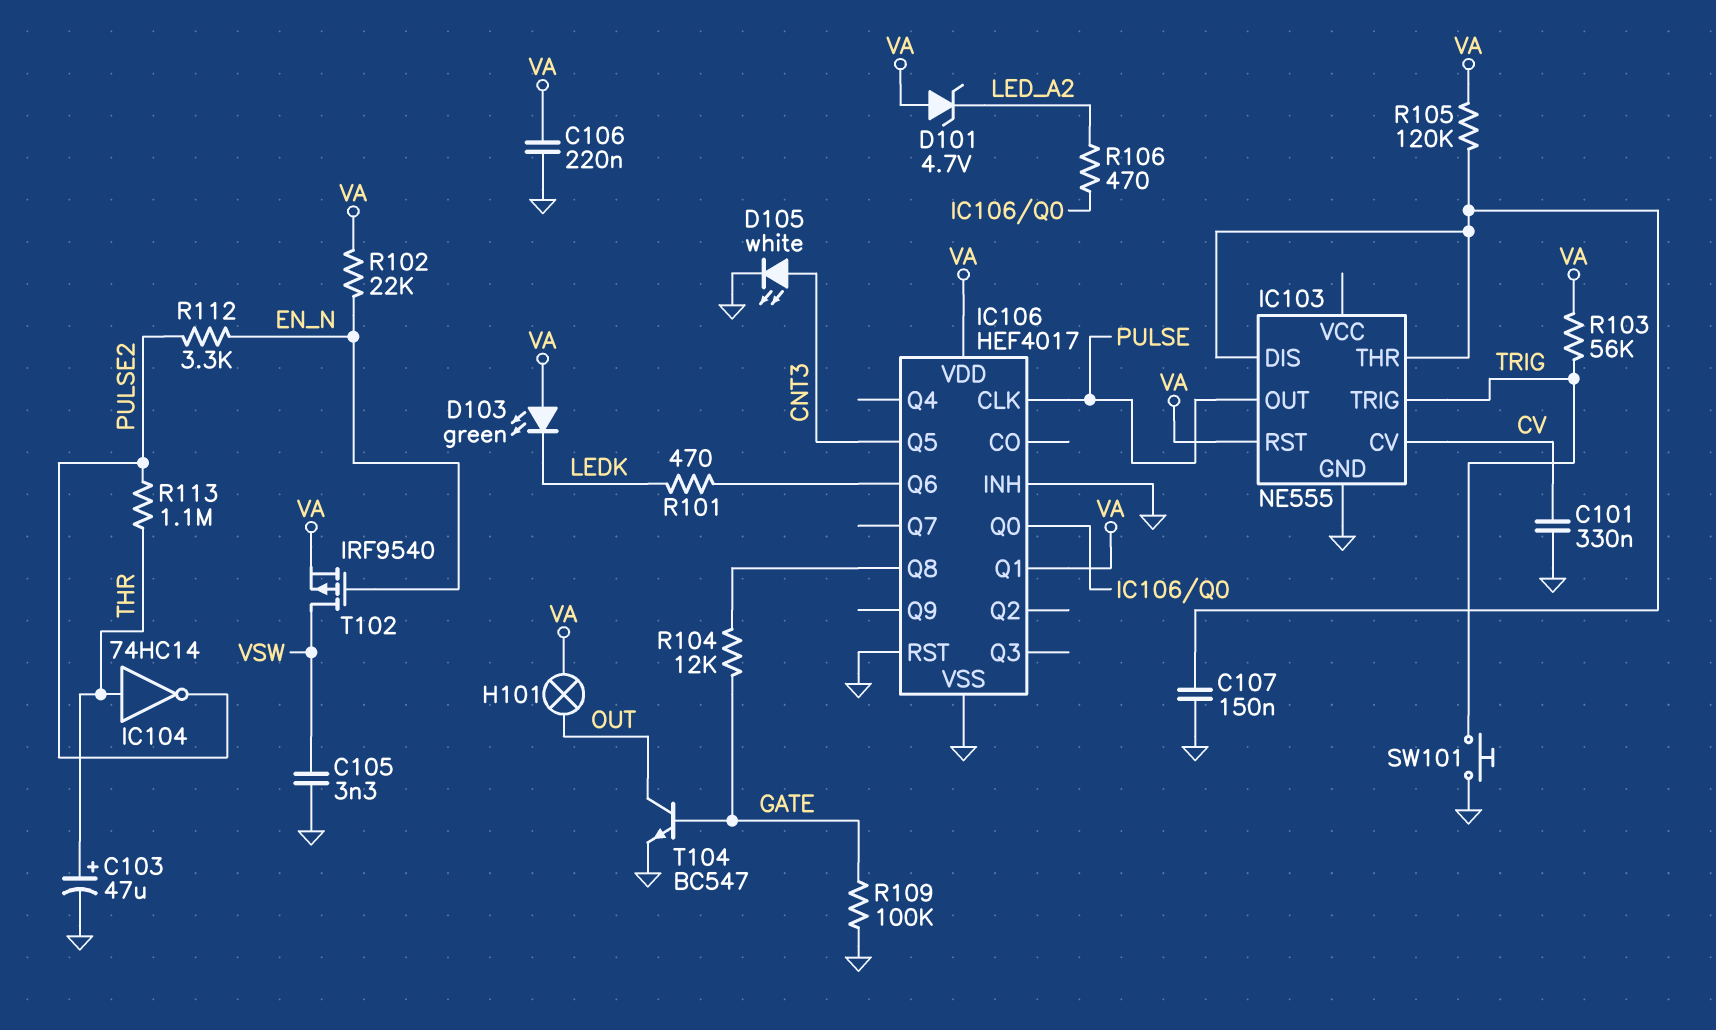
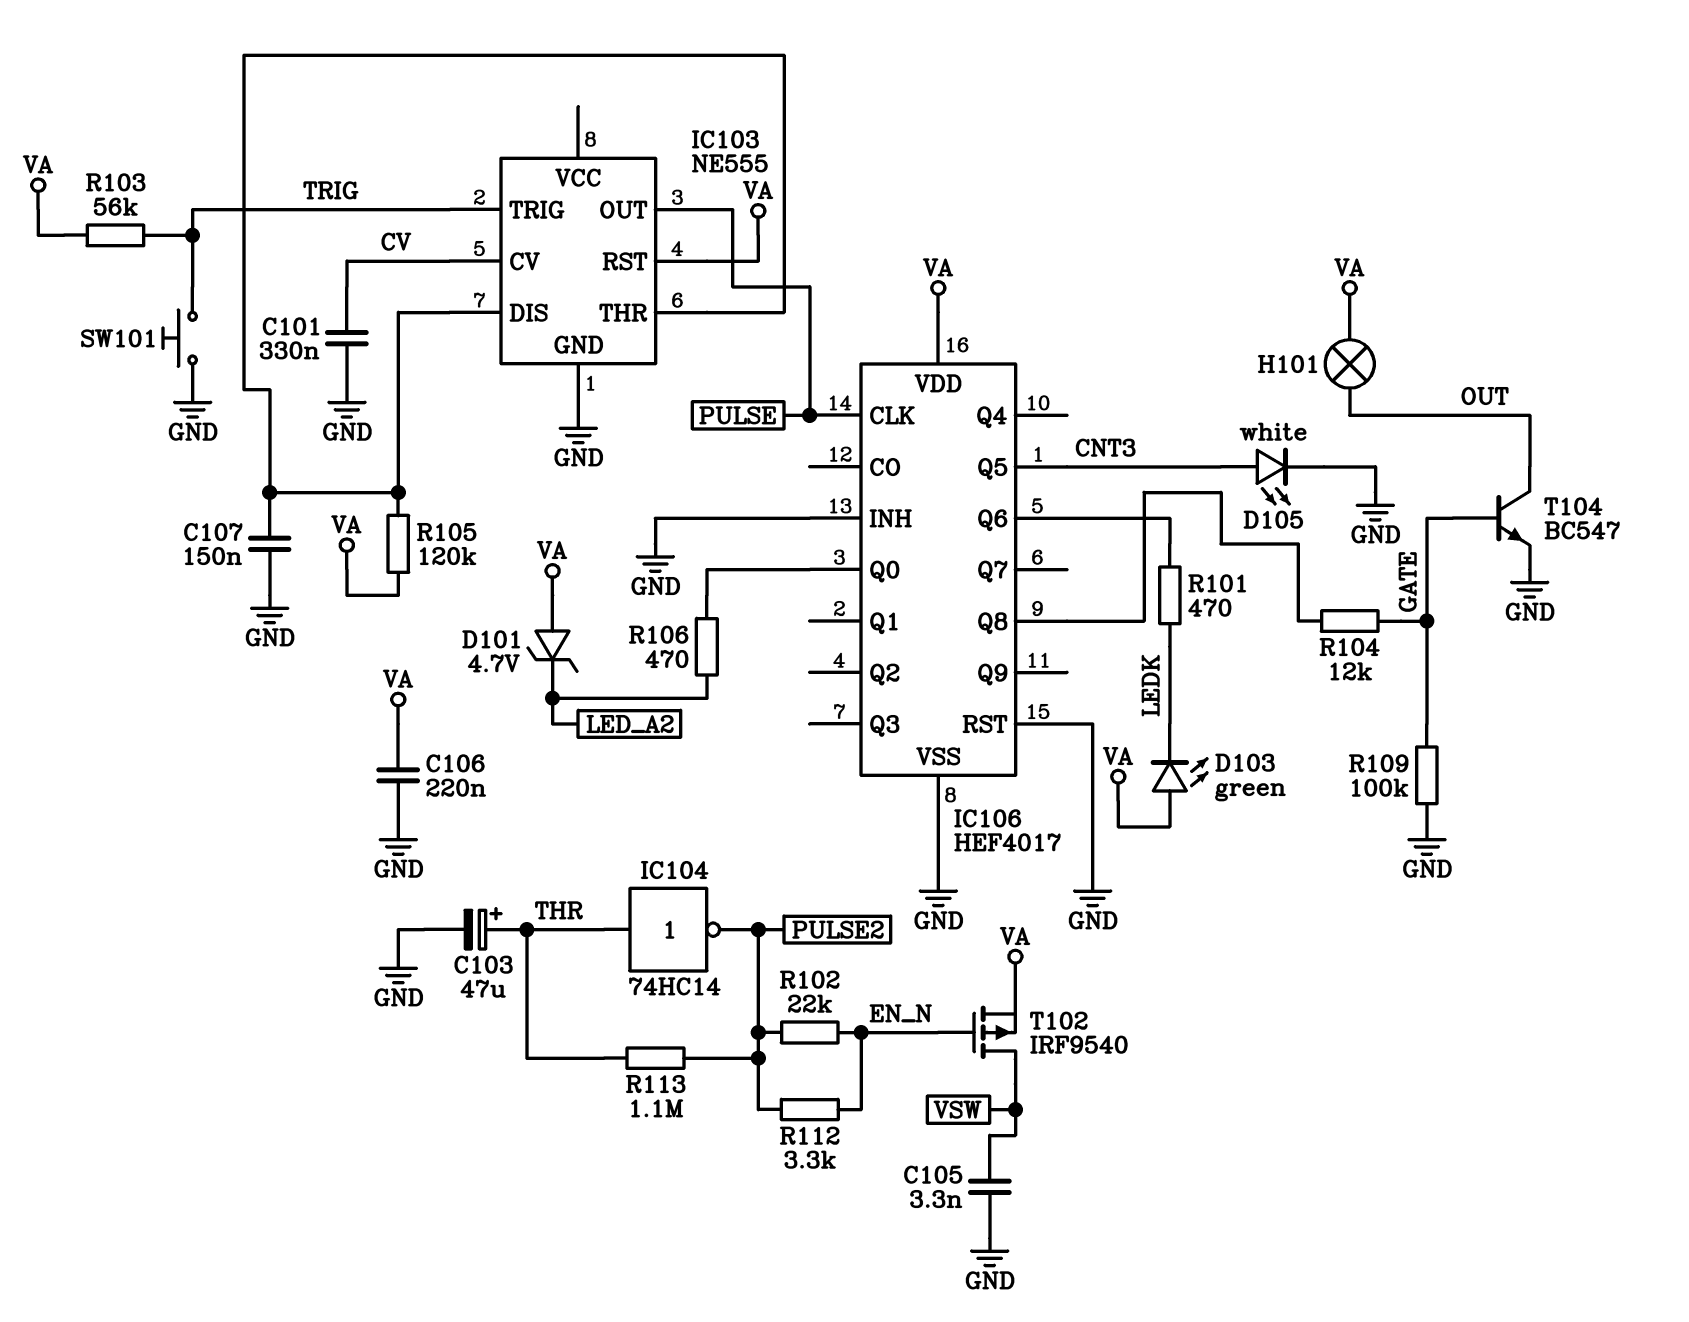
IC106 pin Q1: VA -> none
R102: 22k (EN_N, VA) -> 22k (EN_N, PULSE2)

